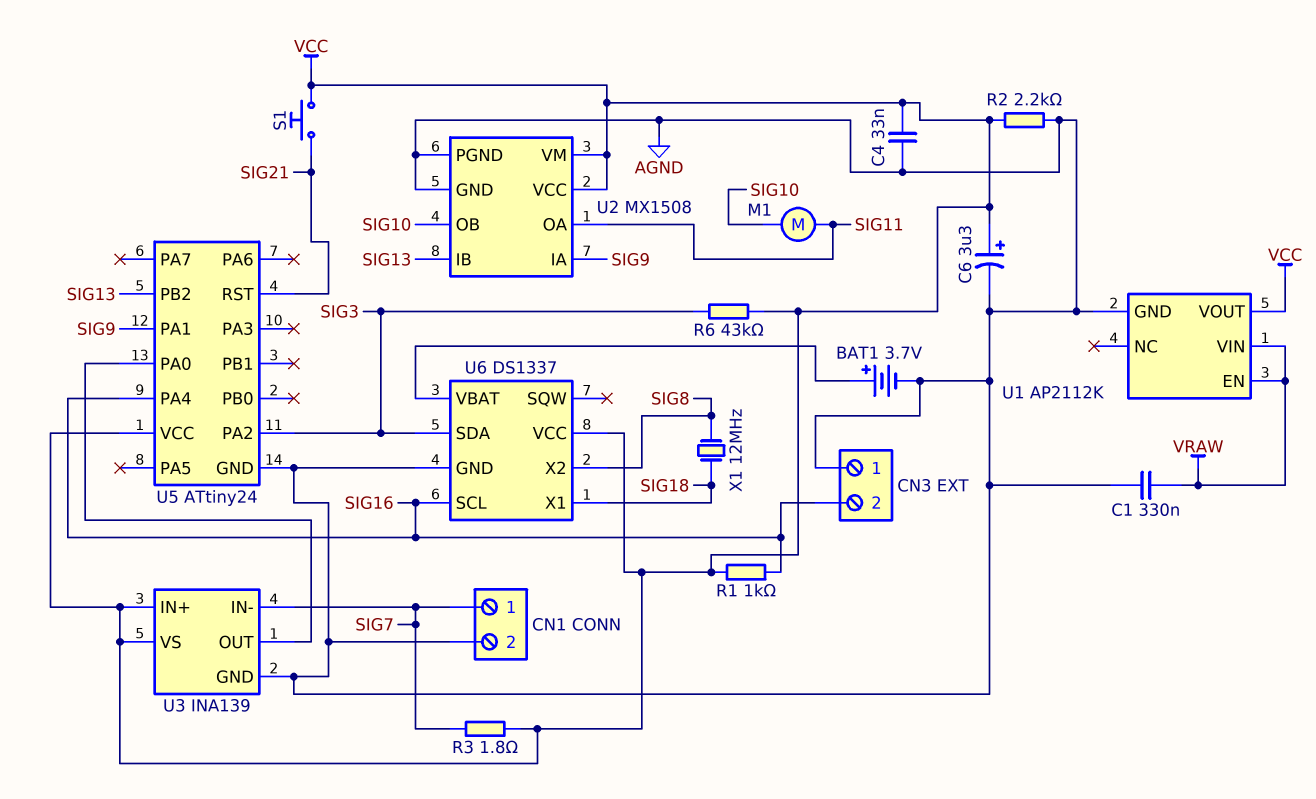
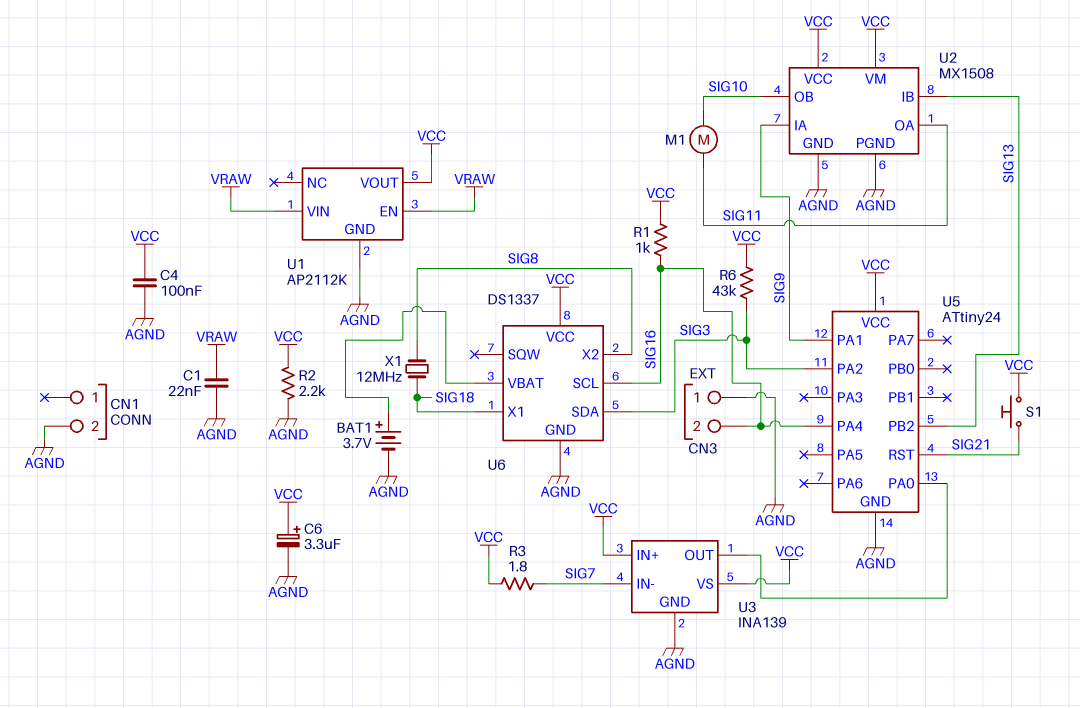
C1: 330nF (AGND, VRAW) -> 22nF (AGND, VRAW)
C4: 33nF (AGND, VCC) -> 100nF (AGND, VCC)
CN1 pin 1: SIG7 -> none

